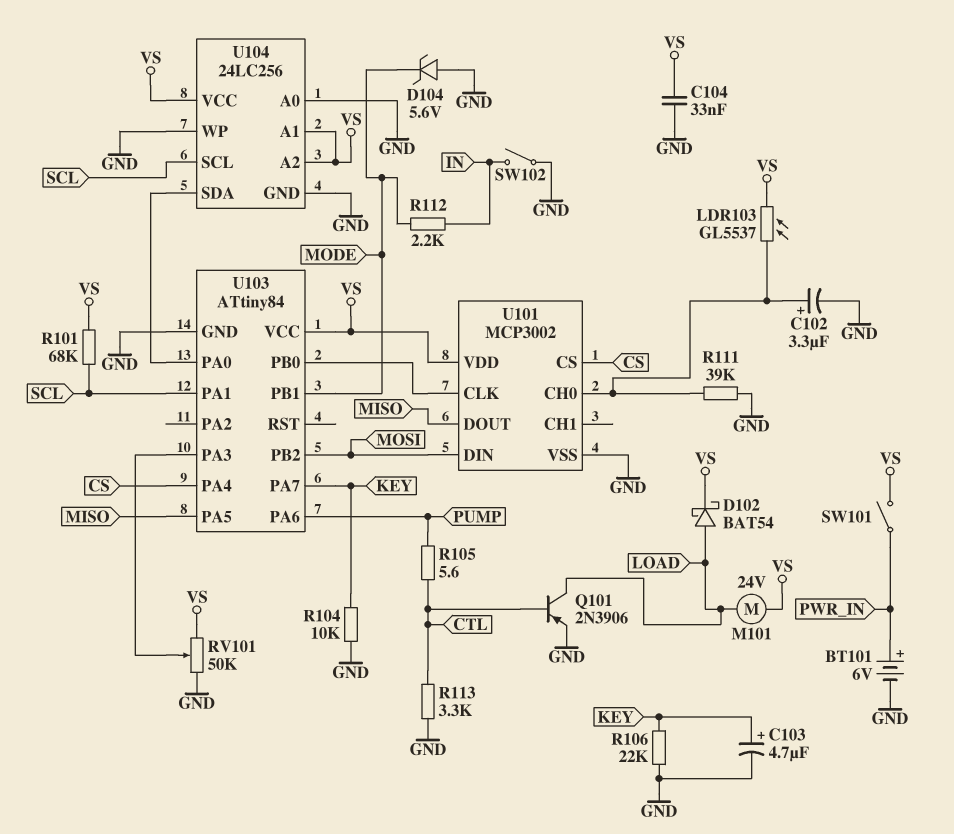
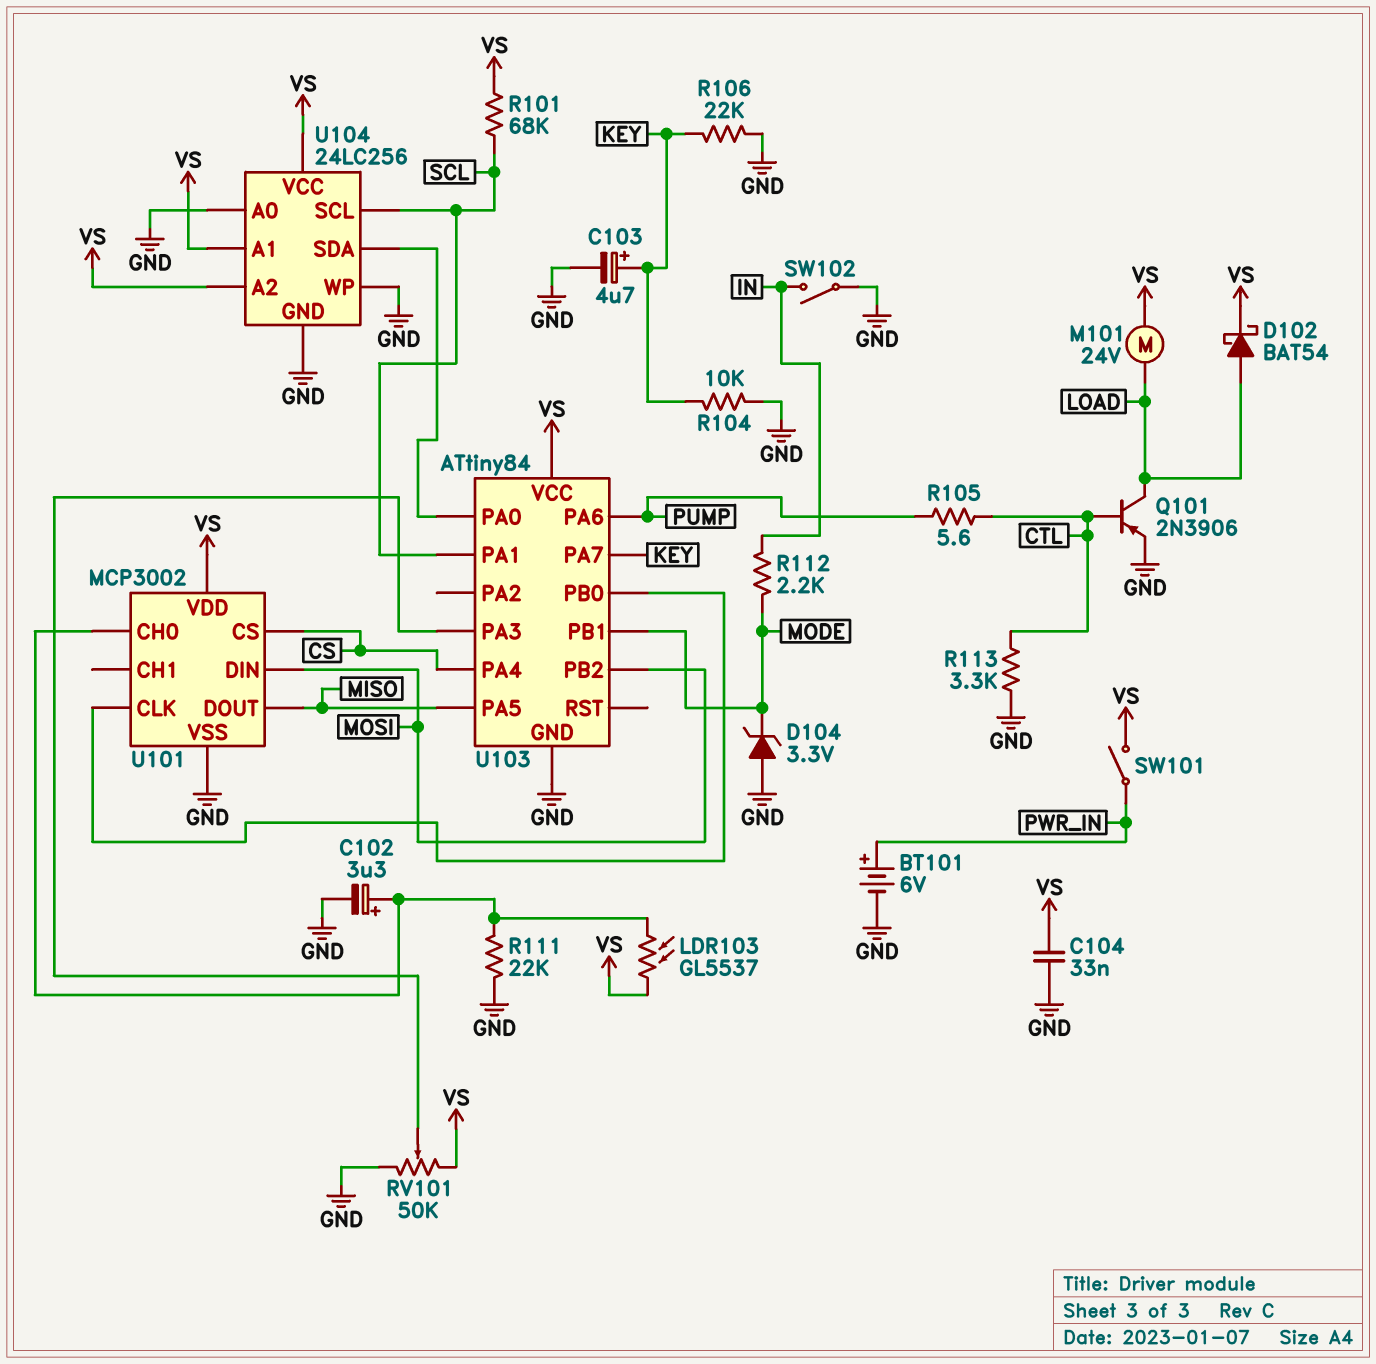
D104: zener 5.6V (A GND, K MODE) -> zener 3.3V (A GND, K MODE)
R111: 39k (GND, U101/CH0) -> 22k (GND, U101/CH0)

